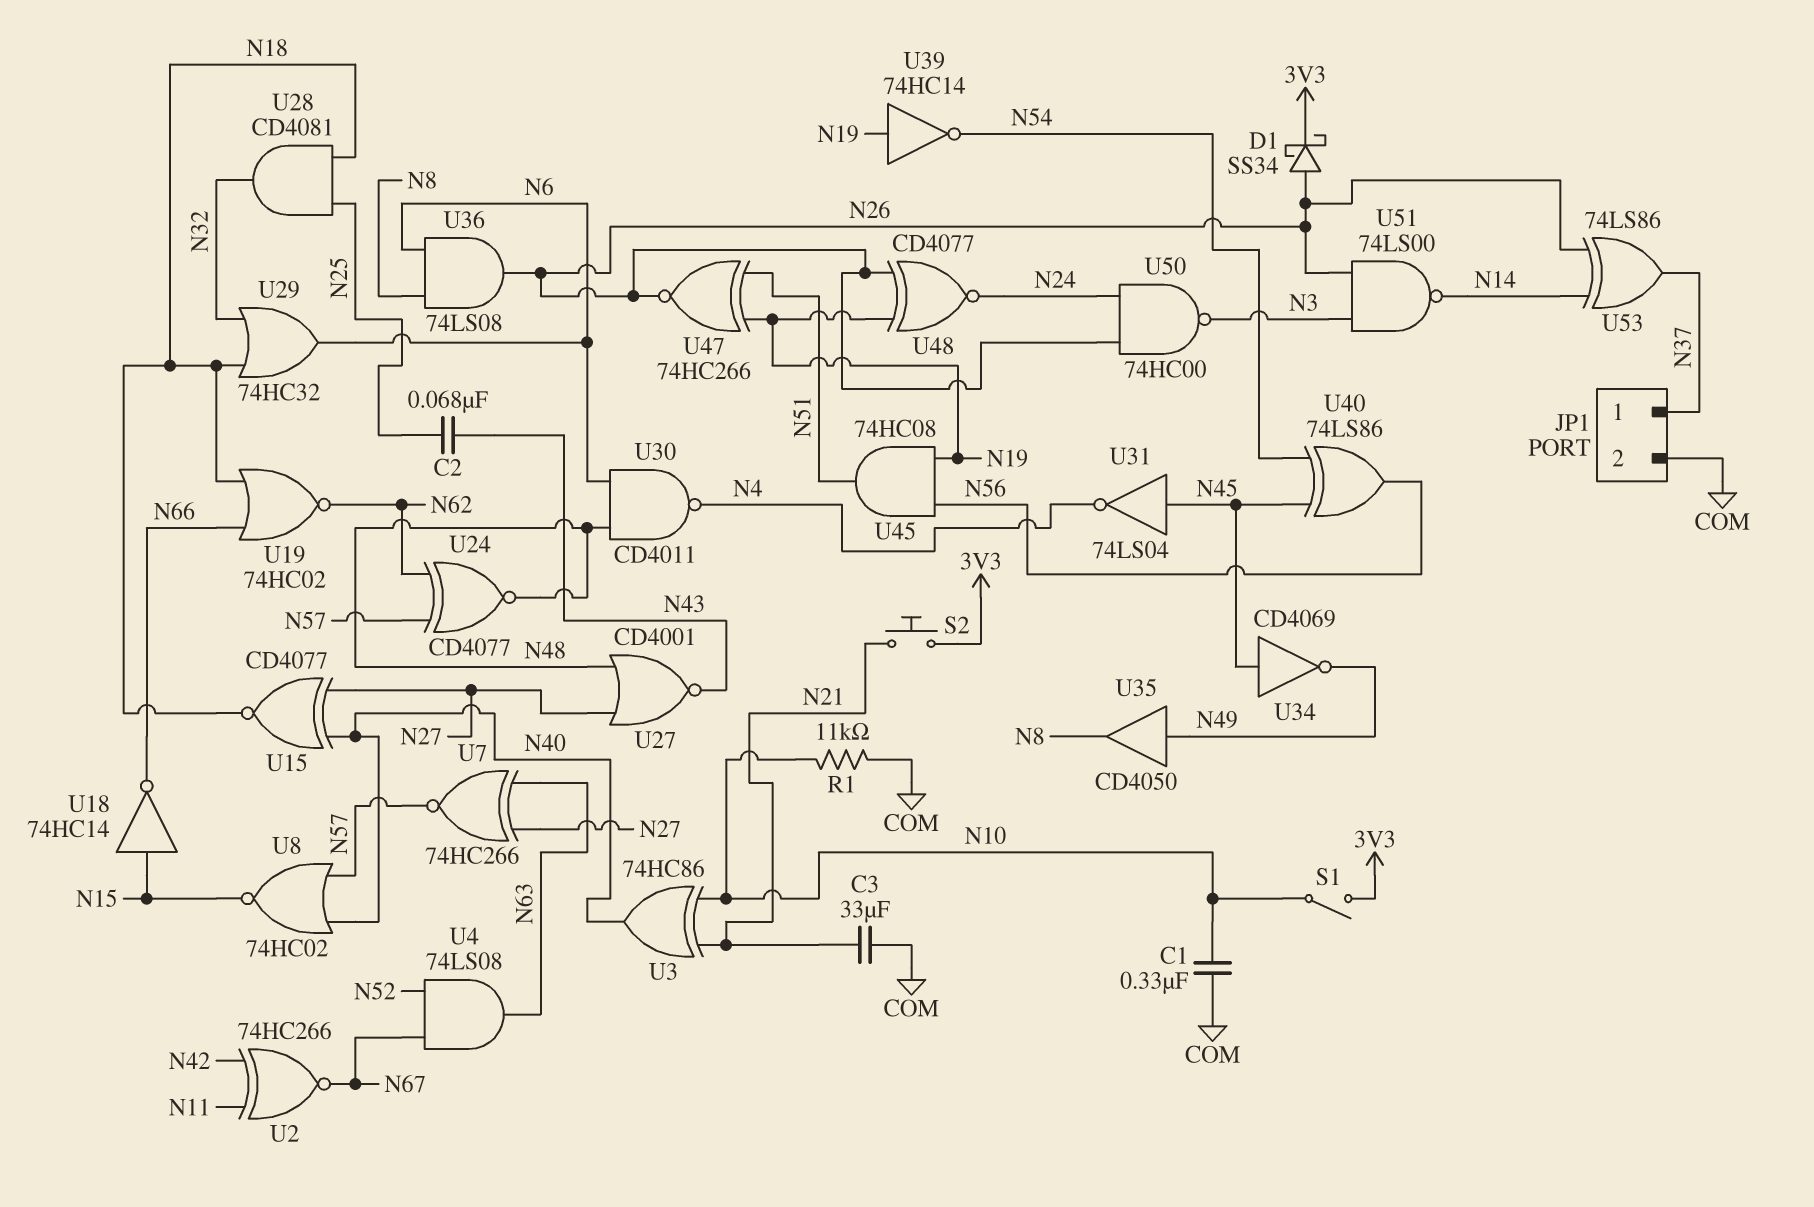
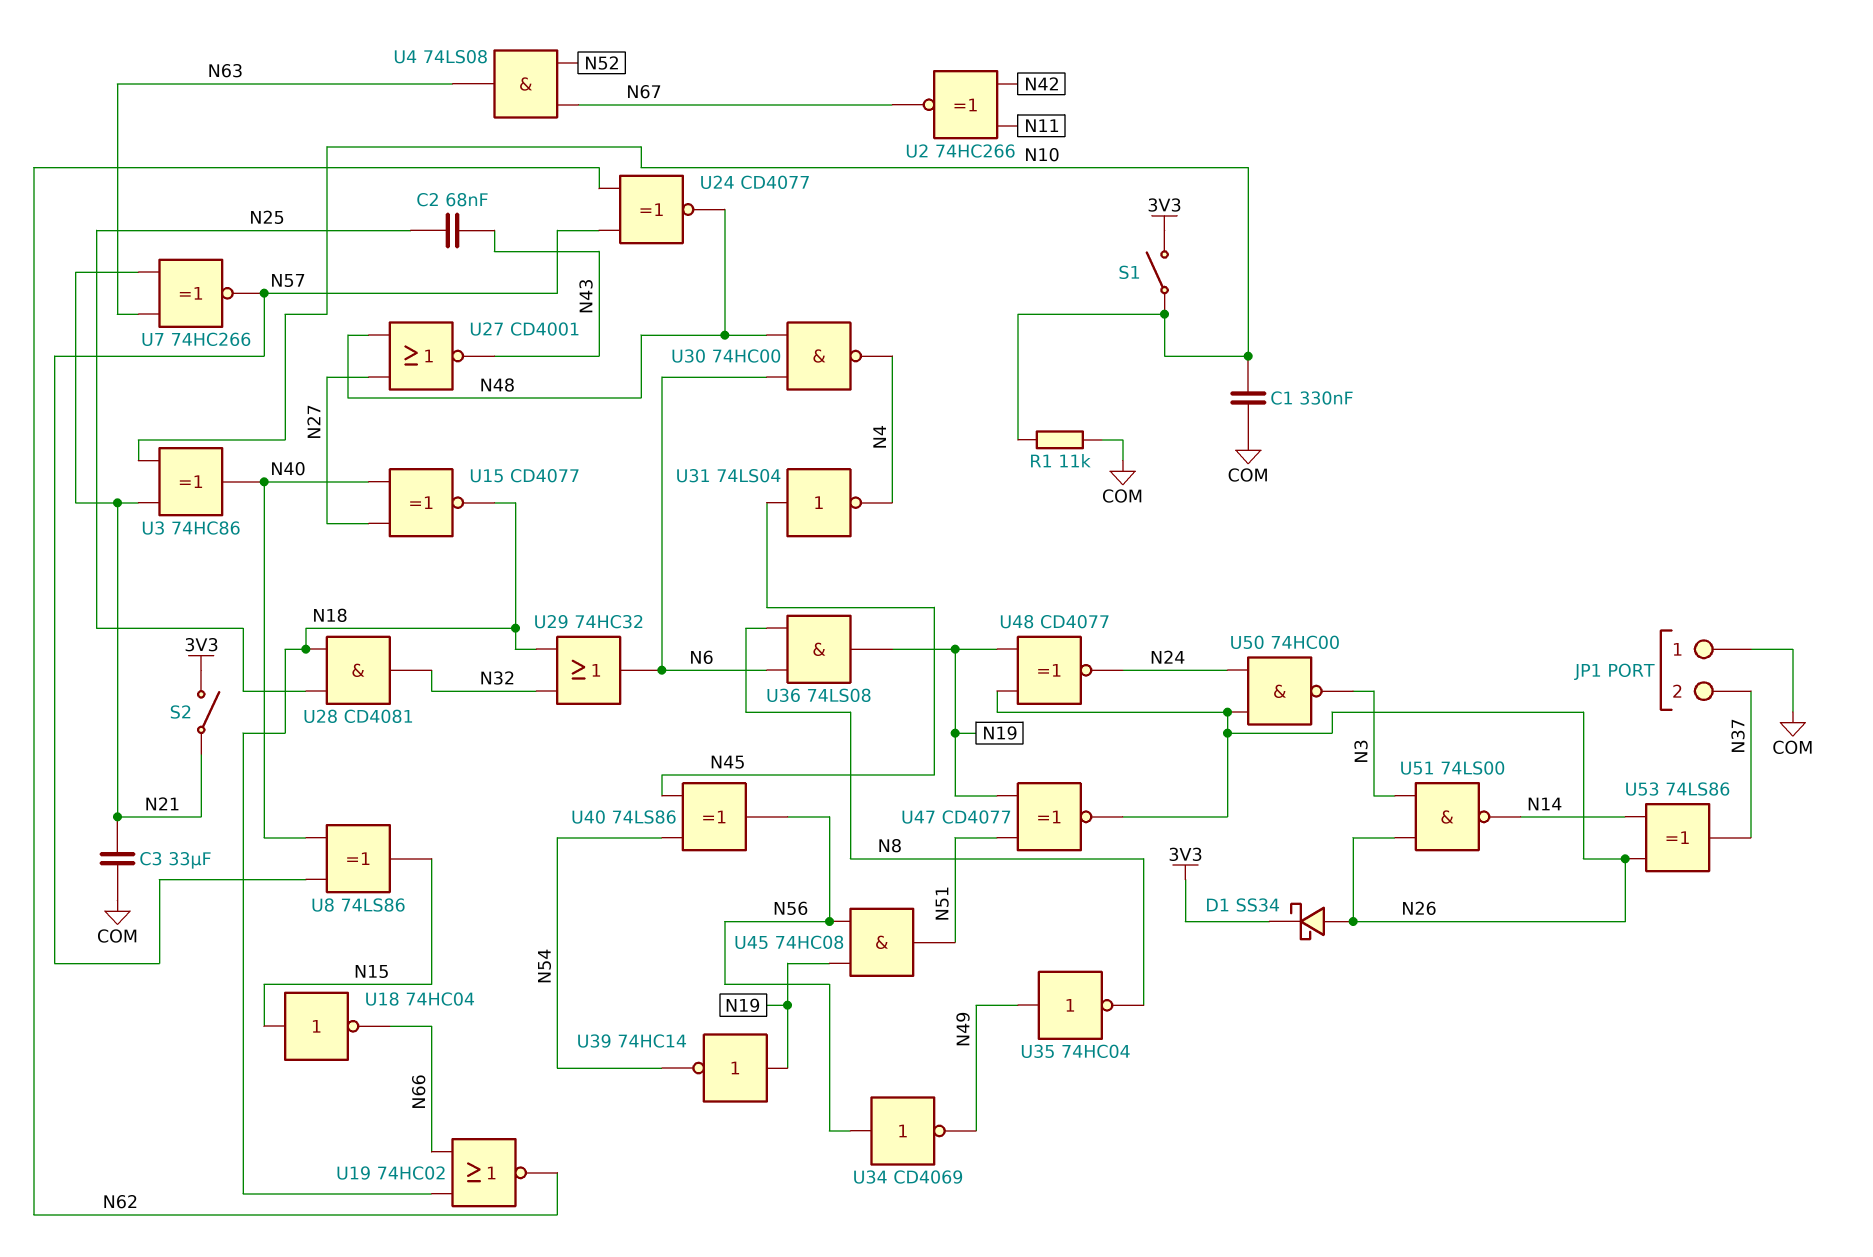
JP1 pin 1: N37 -> COM
JP1 pin 2: COM -> N37
S2: button (3V3, N21) -> switch (3V3, N21)
U7: XNOR 74HC266 (in N27, in N63, out N57) -> XNOR 74HC266 (in N21, in N63, out N57)
U8: NOR 74HC02 (in N40, in N57, out N15) -> XOR 74LS86 (in N40, in N57, out N15)
U18: NOT 74HC14 (in N15, out N66) -> NOT 74HC04 (in N15, out N66)
U30: NAND CD4011 (in N6, in N48, out N4) -> NAND 74HC00 (in N6, in N48, out N4)
U34: NOT CD4069 (in N45, out N49) -> NOT CD4069 (in N56, out N49)
U35: buffer CD4050 (in N49, out N8) -> NOT 74HC04 (in N49, out N8)
U36: AND 74LS08 (in N6, in N8, out N26) -> AND 74LS08 (in N6, in N8, out N19)
U47: XNOR 74HC266 (in N19, in N51, out N26) -> XNOR CD4077 (in N19, in N51, out N26)

